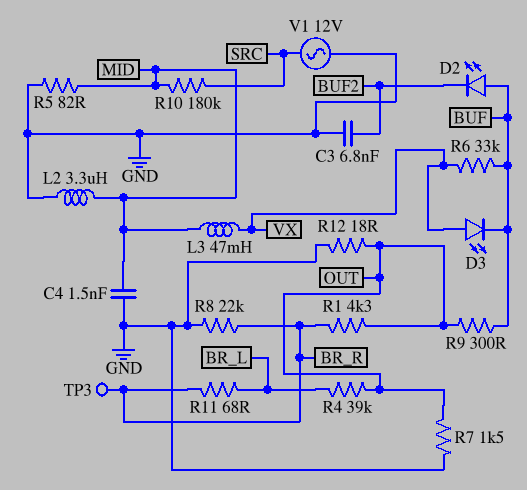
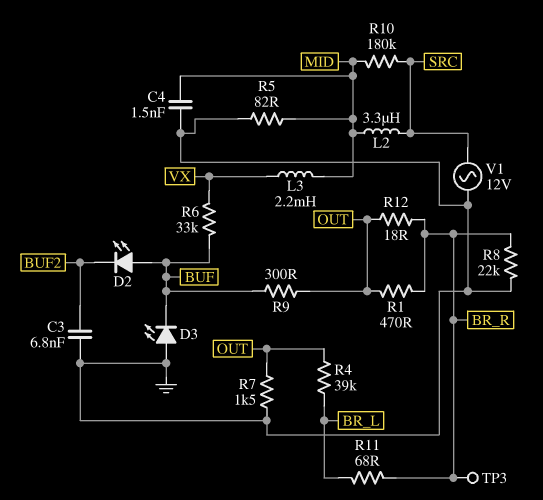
D3: LED (A VX, K BUF) -> LED (A GND, K BUF)
L2: 3.3uH (GND, MID) -> 3.3uH (MID, SRC)
L3: 47mH (MID, VX) -> 2.2mH (MID, VX)
R1: 4.3k (BR_R, OUT) -> 470 (BR_R, OUT)
R12: 18 (GND, OUT) -> 18 (BR_R, OUT)

